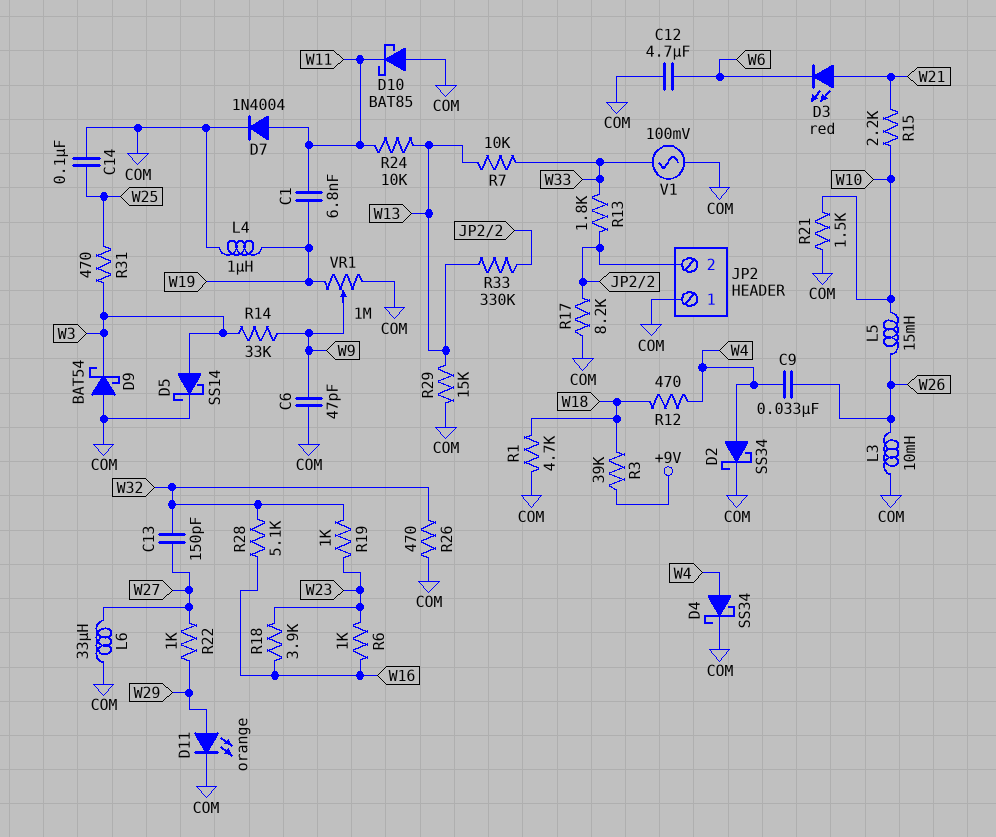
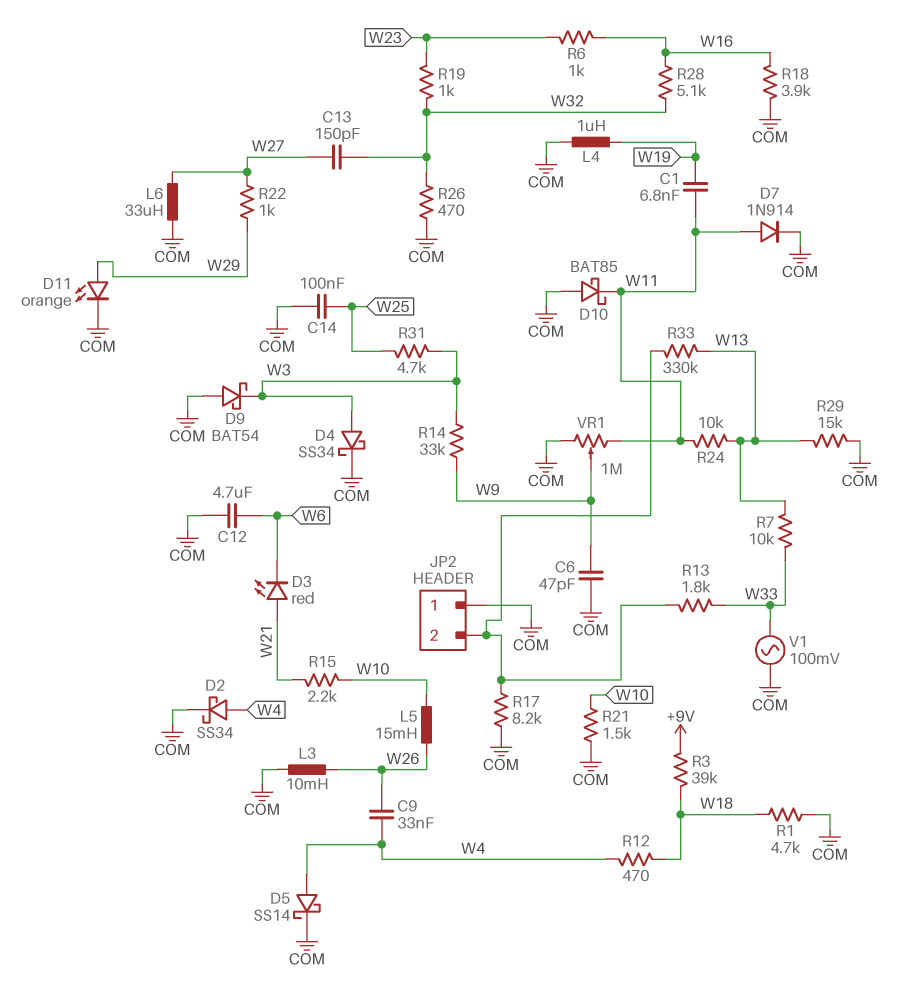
D4: schottky SS34 (A W4, K COM) -> schottky SS34 (A W3, K COM)
D5: schottky SS14 (A W3, K COM) -> schottky SS14 (A W4, K COM)
D7: diode 1N4004 (A W11, K COM) -> diode 1N914 (A W11, K COM)
R18: 3.9k (W16, W23) -> 3.9k (COM, W16)
R31: 470 (W3, W25) -> 4.7k (W3, W25)
VR1: 1M (COM, W19, wiper W9) -> 1M (COM, W11, wiper W9)

